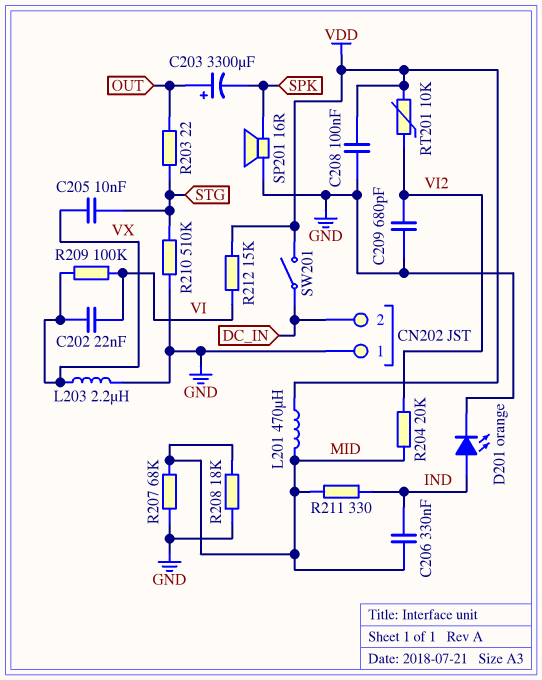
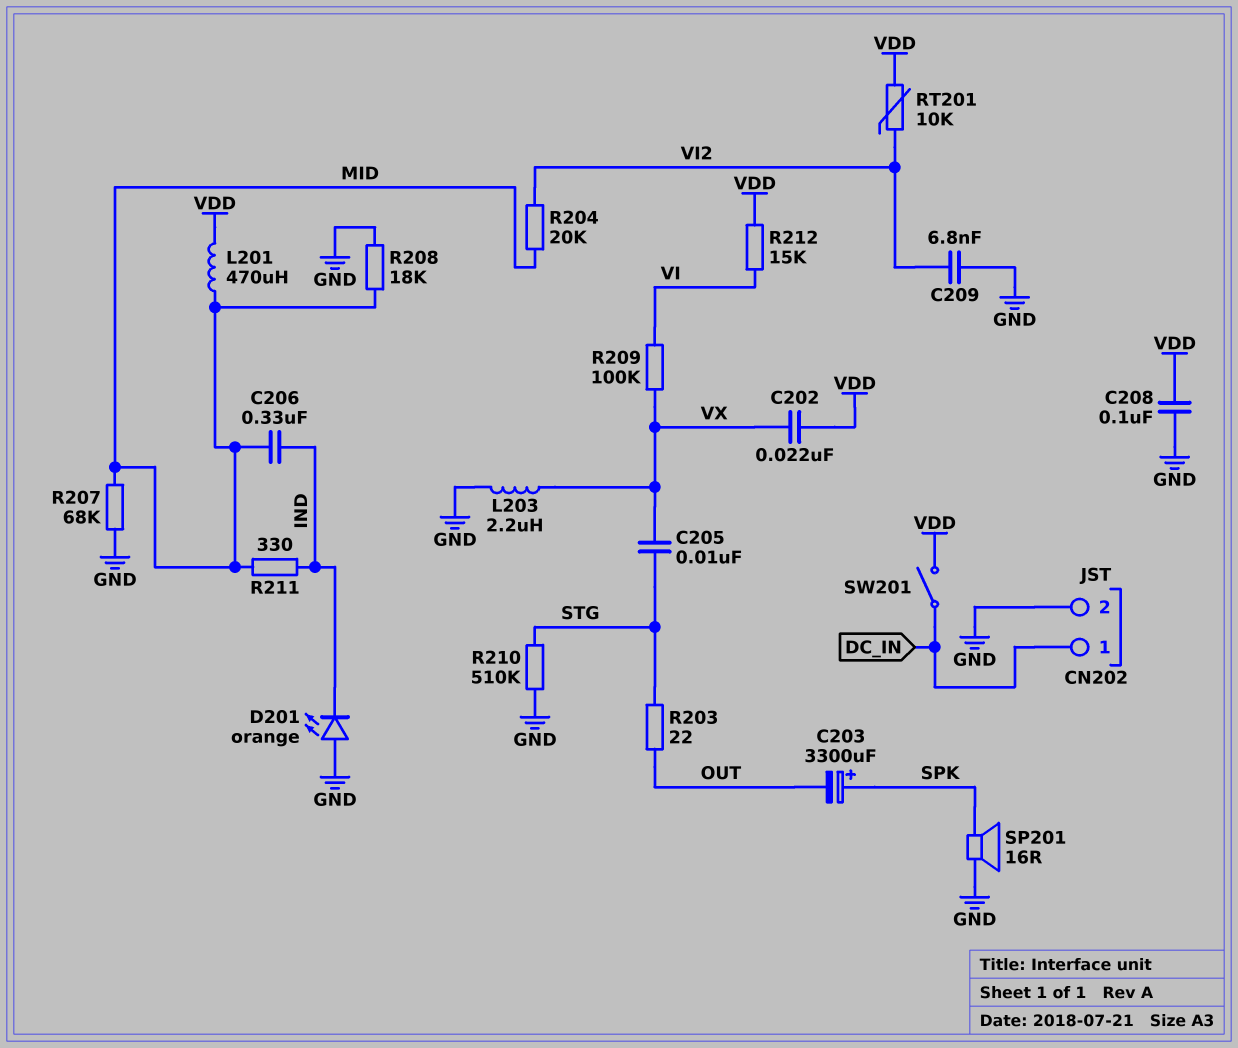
C202: 22nF (VI, VX) -> 22nF (VDD, VX)
C203: 3300uF (plus OUT, minus SPK) -> 3300uF (plus SPK, minus OUT)
C209: 680pF (GND, VI2) -> 6.8nF (GND, VI2)
CN202 pin 1: GND -> DC_IN
CN202 pin 2: DC_IN -> GND
D201: LED orange (A IND, K GND) -> LED orange (A GND, K IND)

